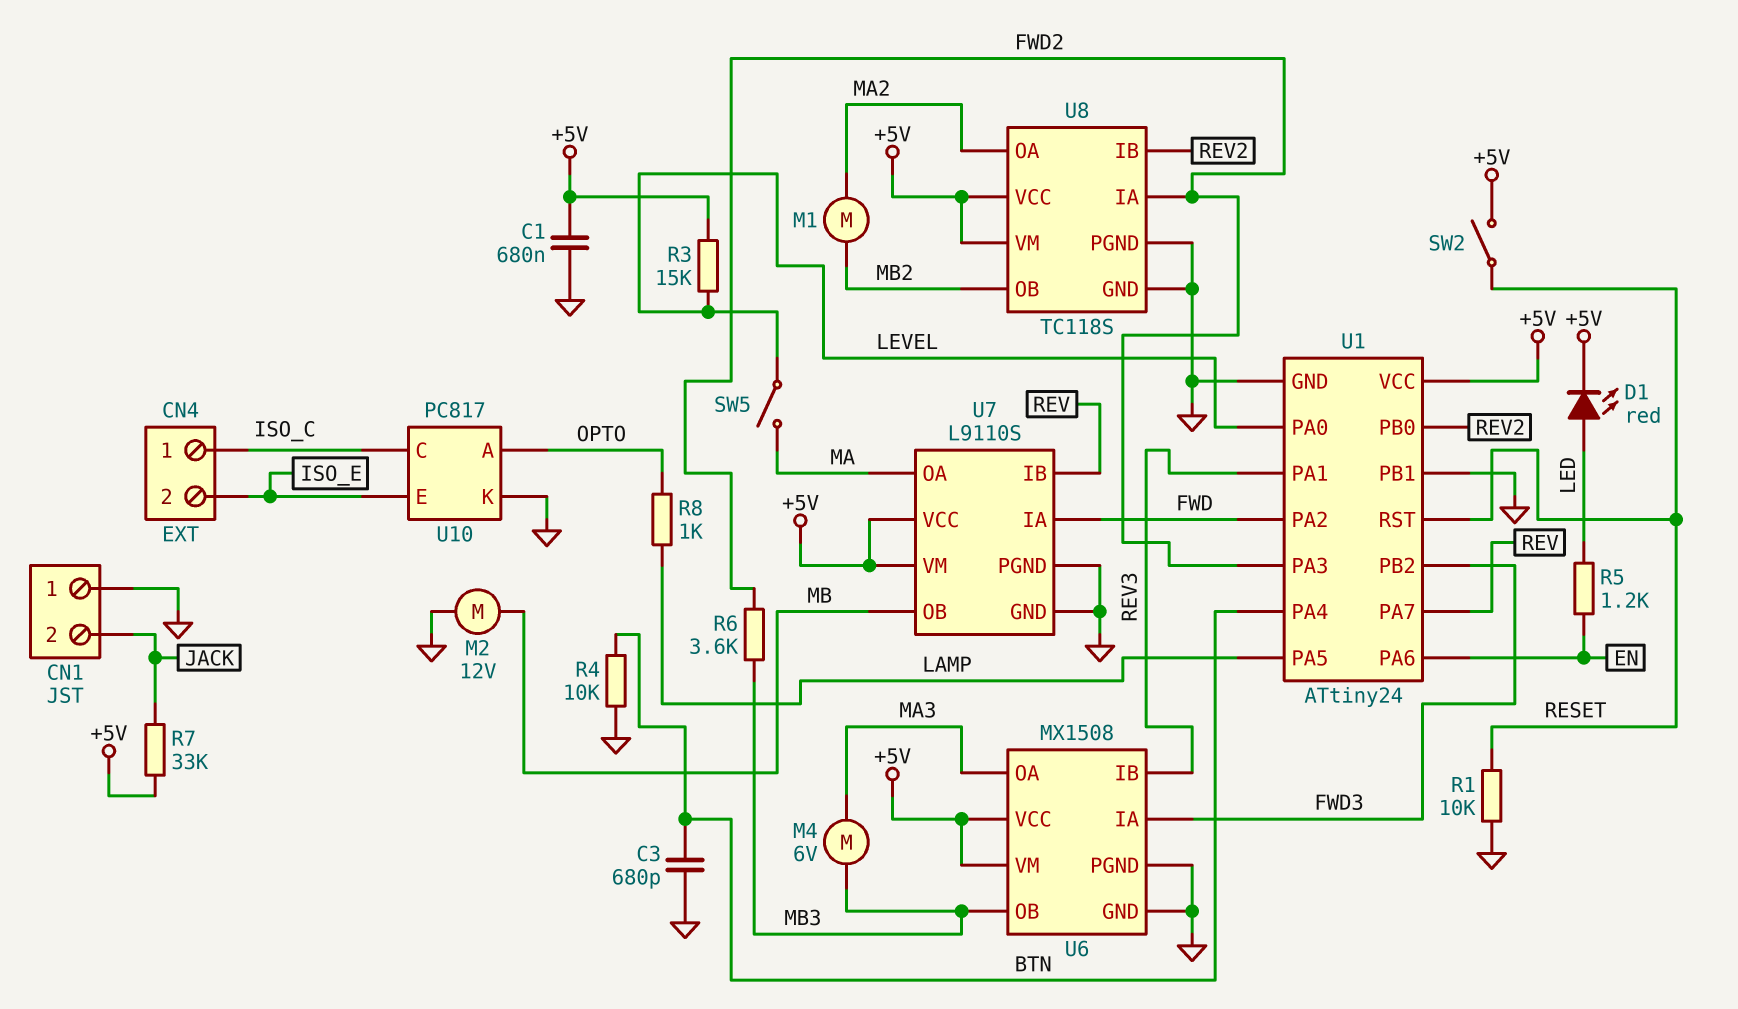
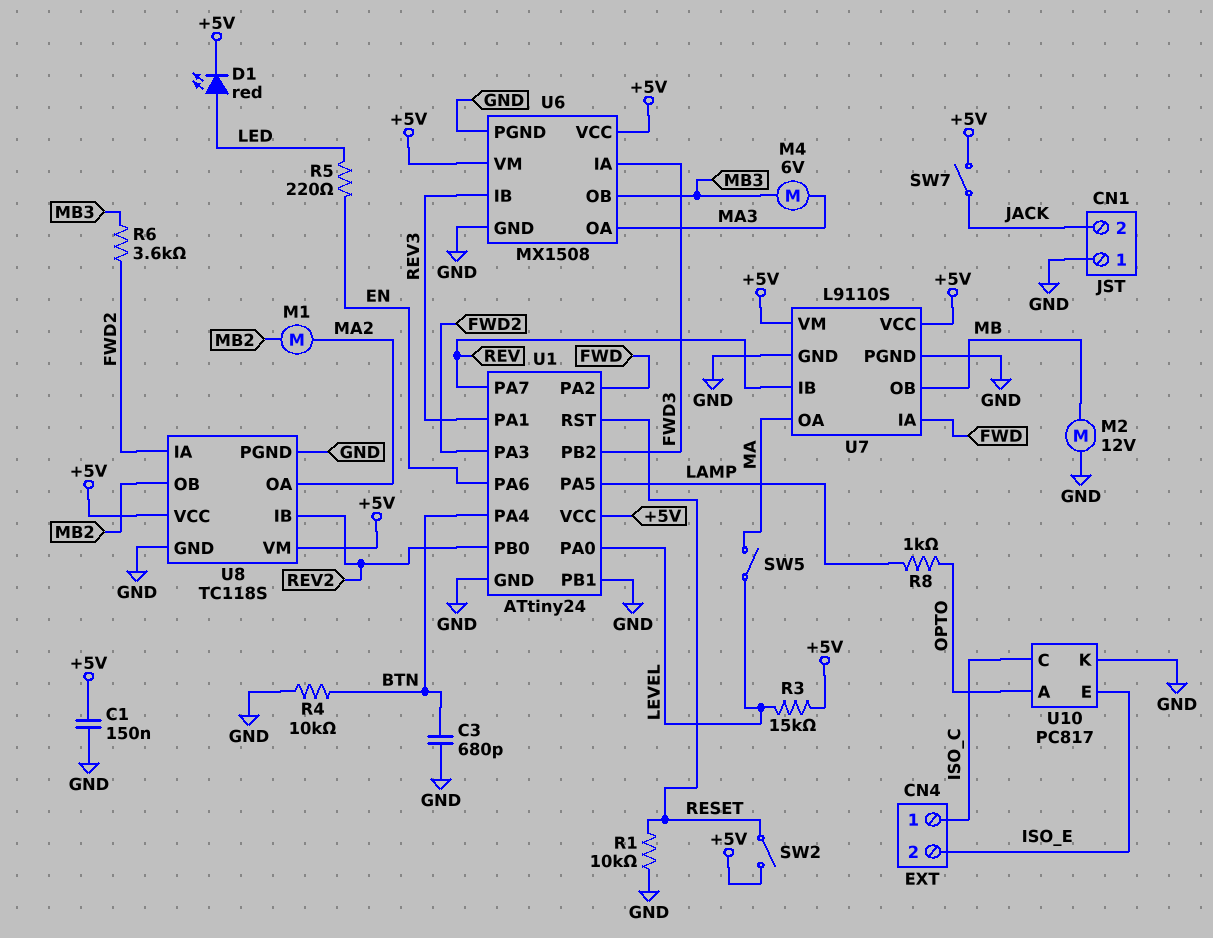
C1: 680nF (+5V, GND) -> 150nF (+5V, GND)
R5: 1.2k (EN, LED) -> 220 (EN, LED)
R7: 33k (+5V, JACK) -> none
SW7: none -> switch (+5V, JACK)

